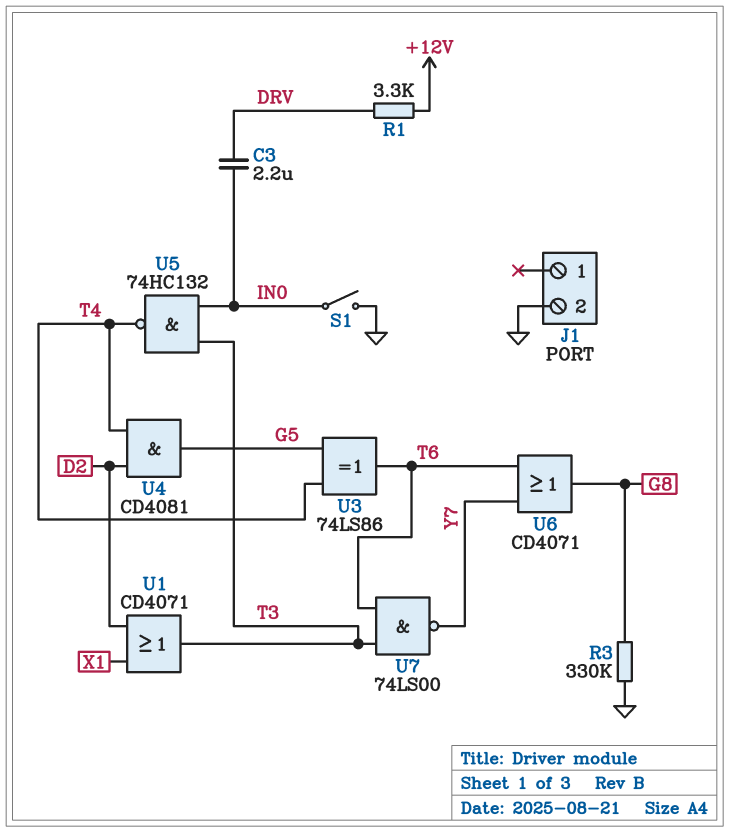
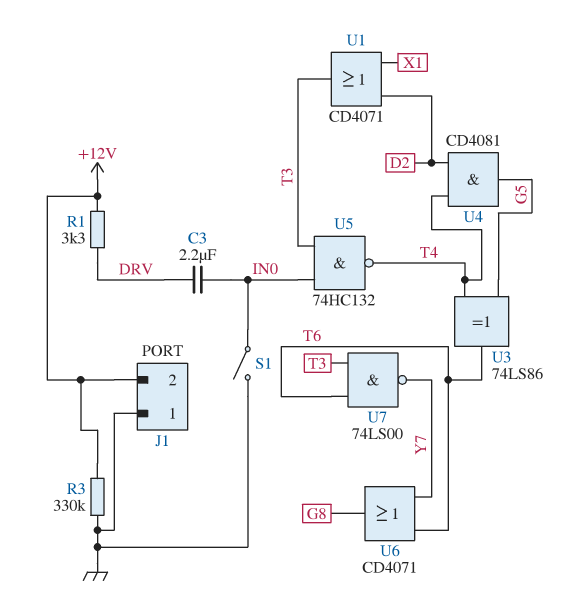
J1 pin 1: none -> GND
J1 pin 2: GND -> +12V
R3: 330k (G8, GND) -> 330k (+12V, GND)

